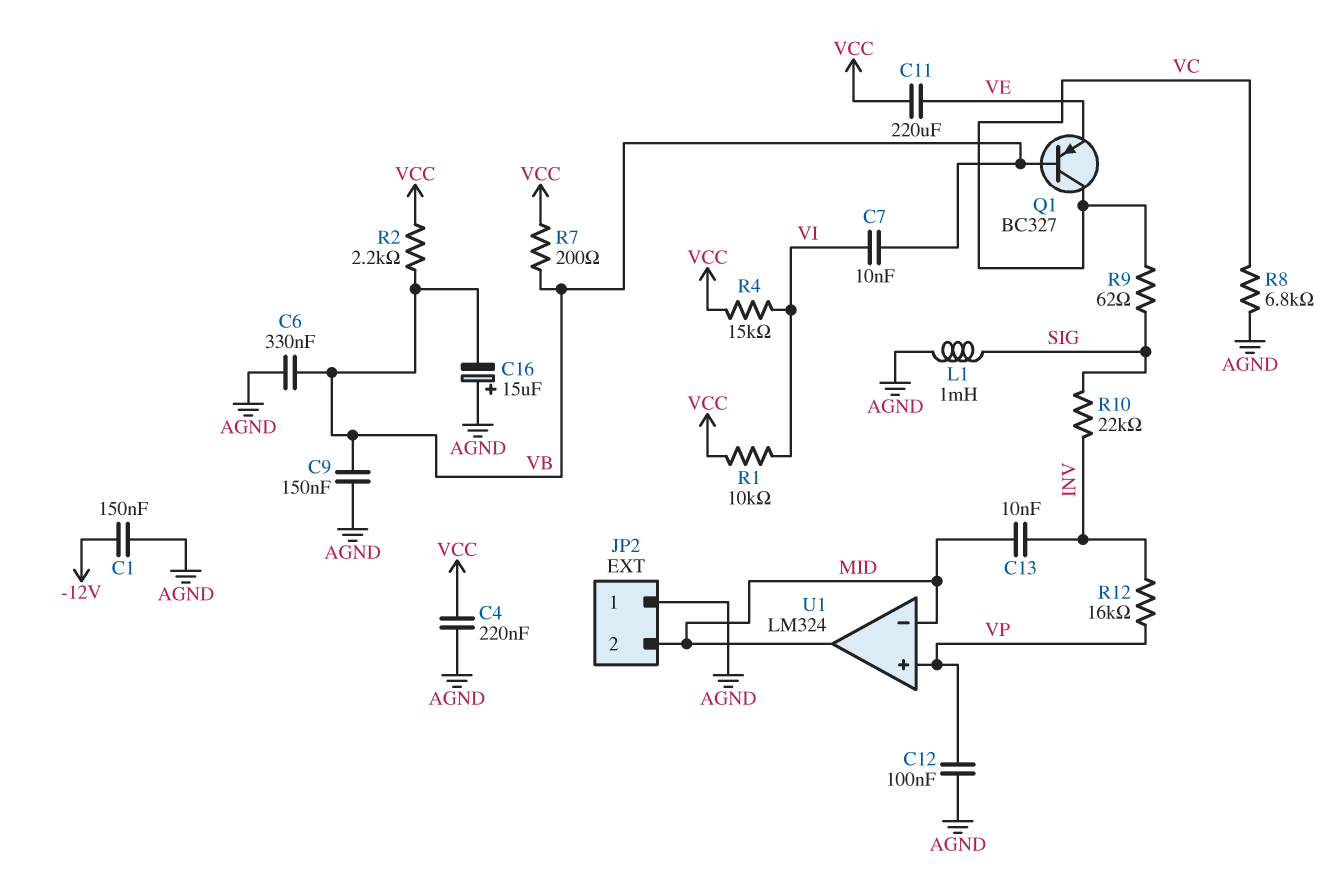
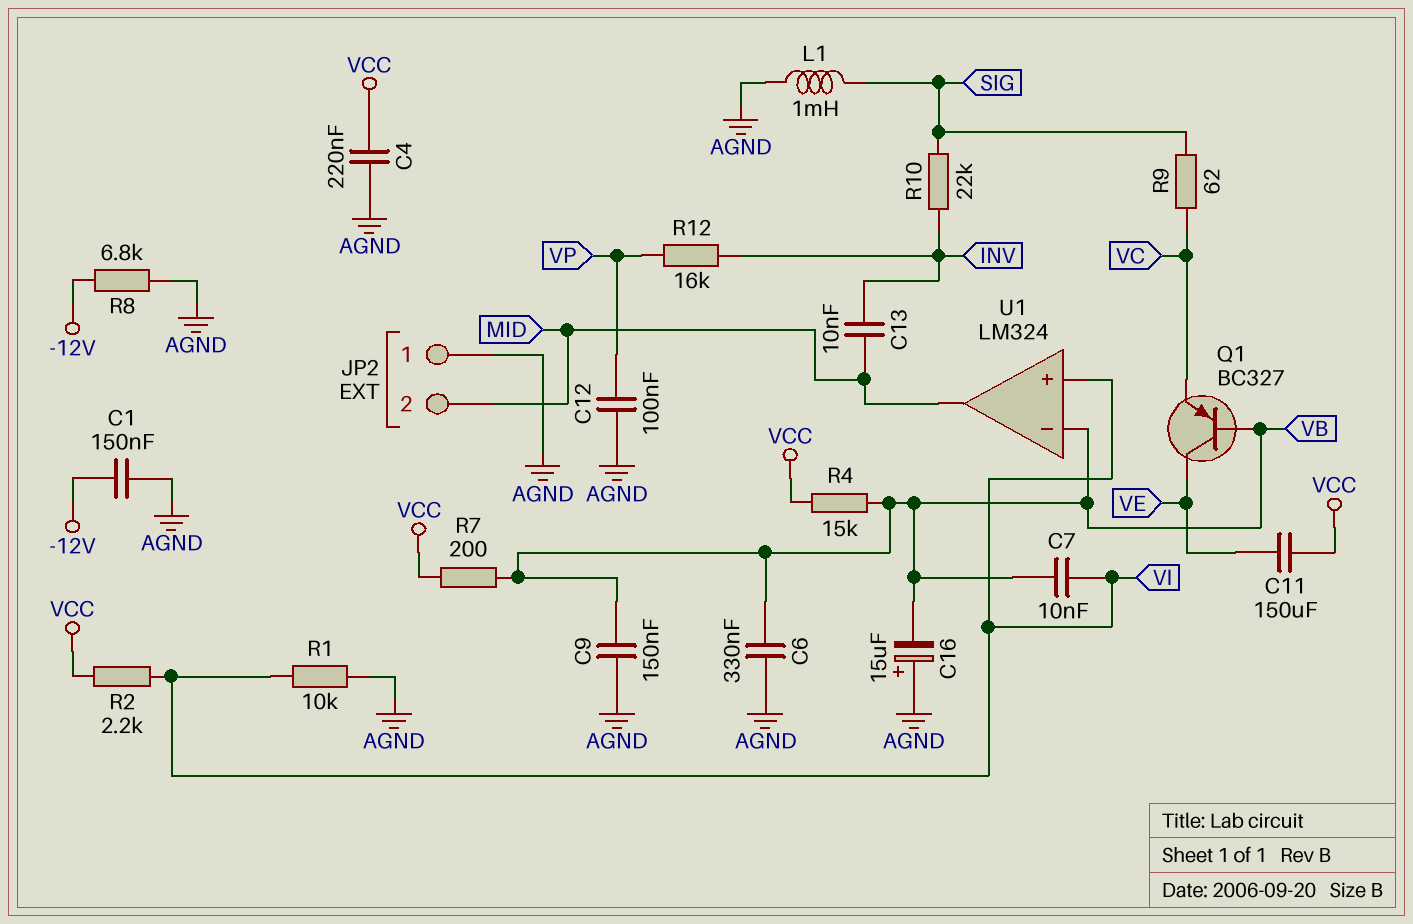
C11: 220uF (VCC, VE) -> 150uF (VCC, VE)
Q1: PNP BC327 (B VB, C VC, E VE) -> PNP BC327 (B VB, C VE, E VC)
R1: 10k (VCC, VI) -> 10k (AGND, VI)
R2: 2.2k (VB, VCC) -> 2.2k (VCC, VI)
R4: 15k (VCC, VI) -> 15k (VB, VCC)
R8: 6.8k (AGND, VC) -> 6.8k (-12V, AGND)
U1 pin in+: VP -> VI
U1 pin in-: MID -> VB

